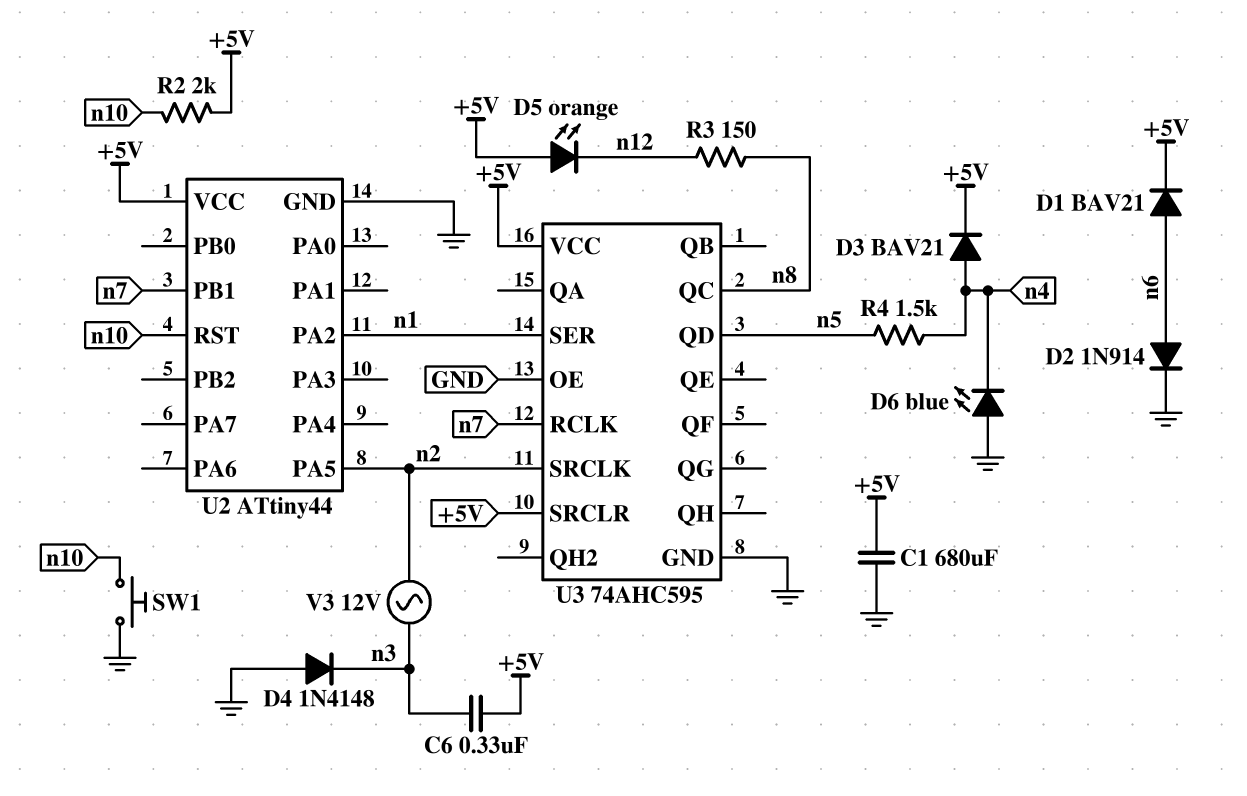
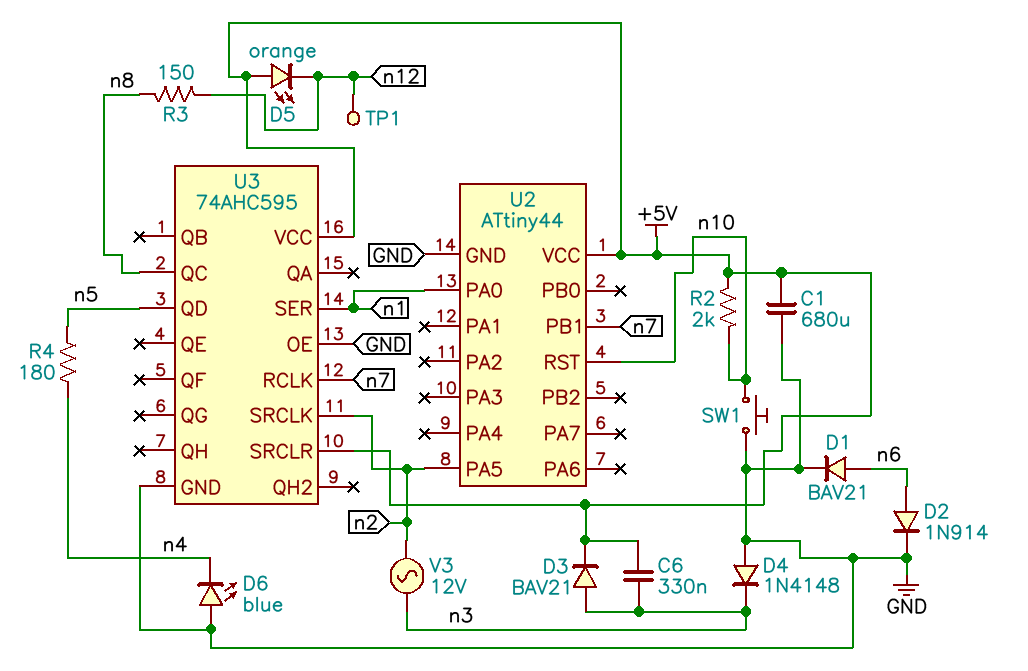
D1: diode BAV21 (A n6, K +5V) -> diode BAV21 (A n6, K GND)
D3: diode BAV21 (A n4, K +5V) -> diode BAV21 (A n3, K +5V)
R4: 1.5k (n4, n5) -> 180 (n4, n5)
TP1: none -> test point (n12)
U2 pin PA0: none -> n1
U2 pin PA2: n1 -> none

